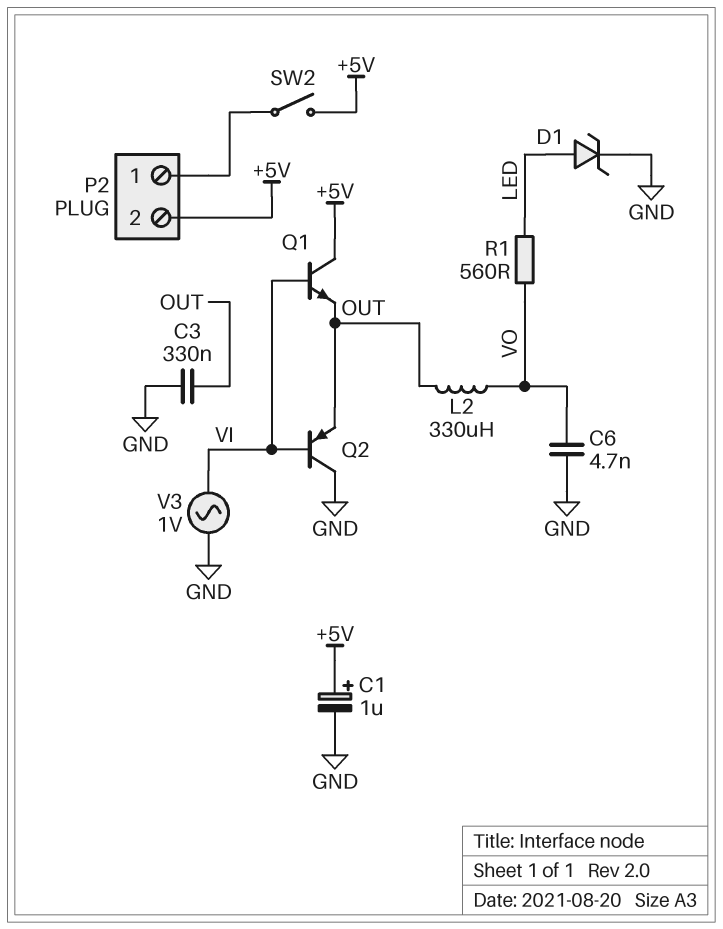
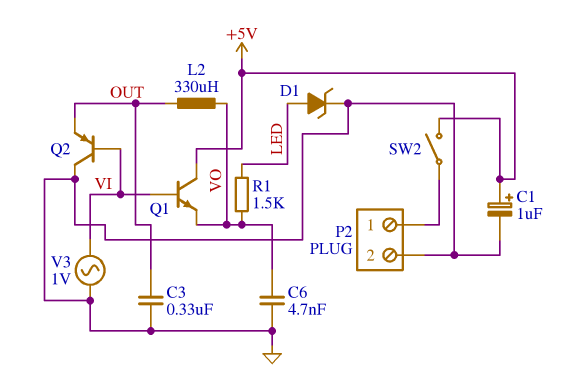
P2 pin 2: +5V -> GND
Q1: NPN (B VI, C +5V, E OUT) -> NPN (B VI, C +5V, E VO)
R1: 560 (LED, VO) -> 1.5k (LED, VO)

